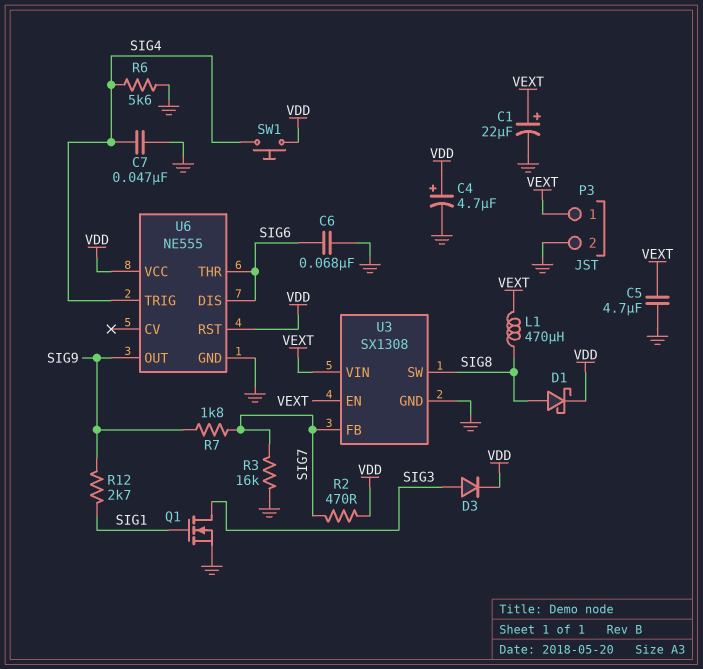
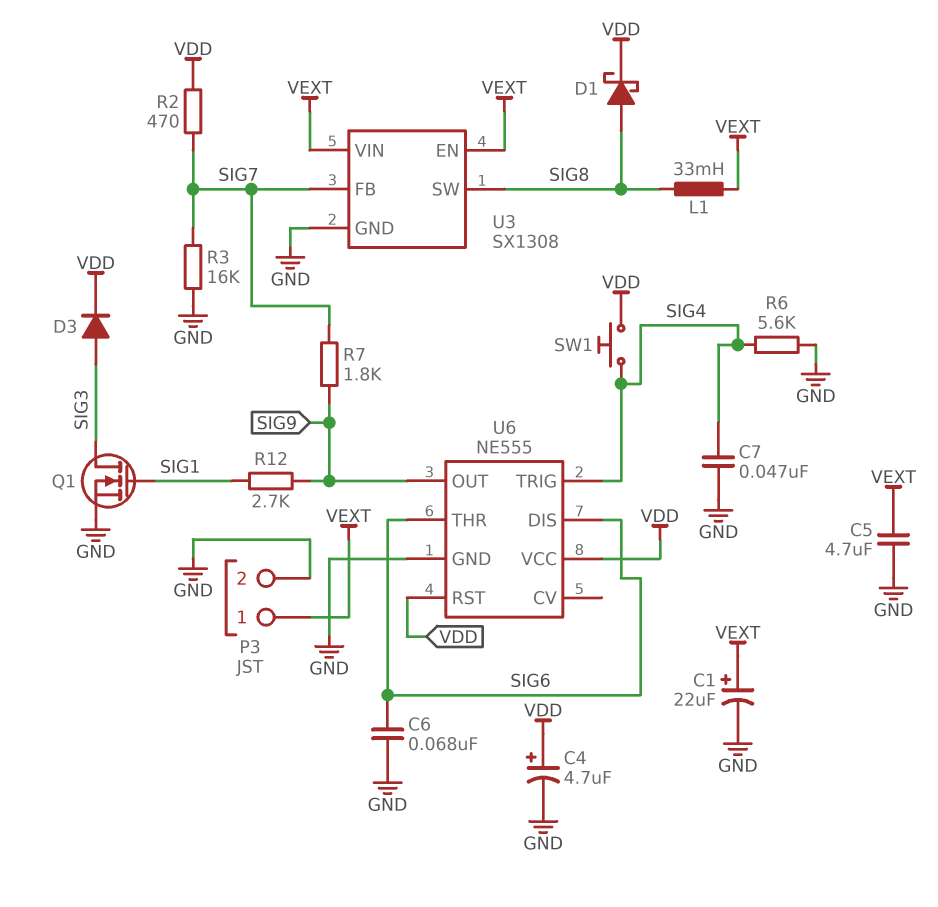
L1: 470uH (SIG8, VEXT) -> 33mH (SIG8, VEXT)

